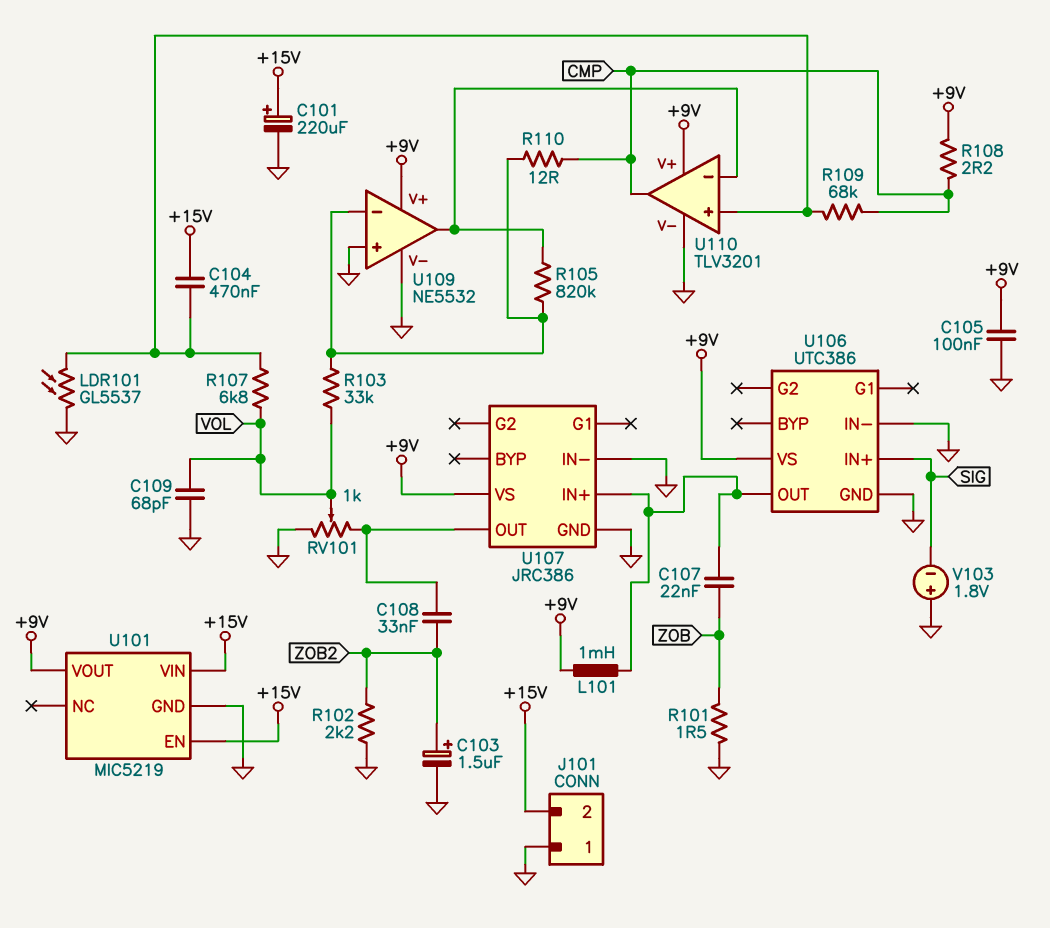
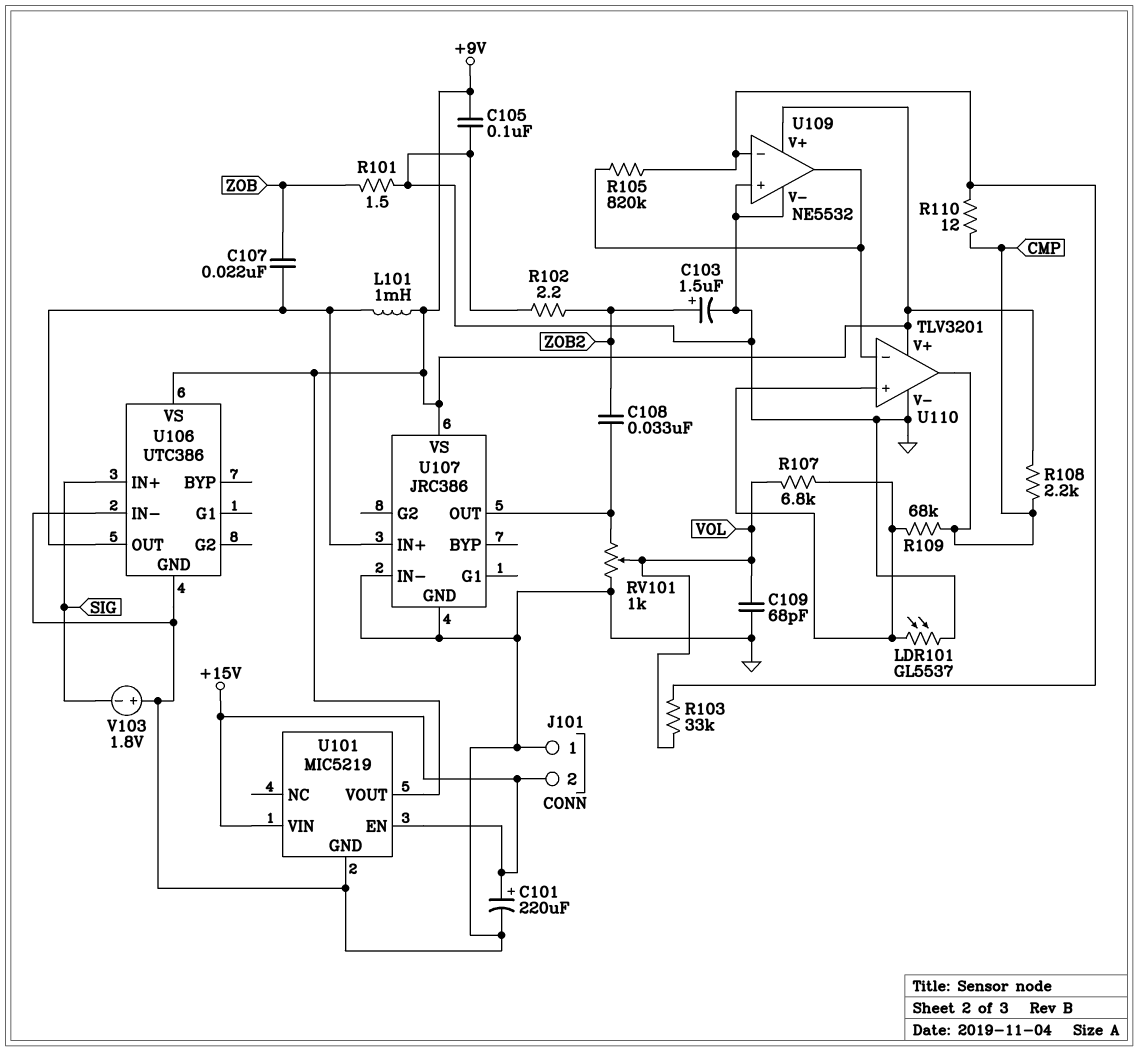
C104: 470nF (+15V, U110/in+) -> none
R102: 2.2k (GND, ZOB2) -> 2.2 (GND, ZOB2)
R108: 2.2 (+9V, CMP) -> 2.2k (+9V, CMP)

